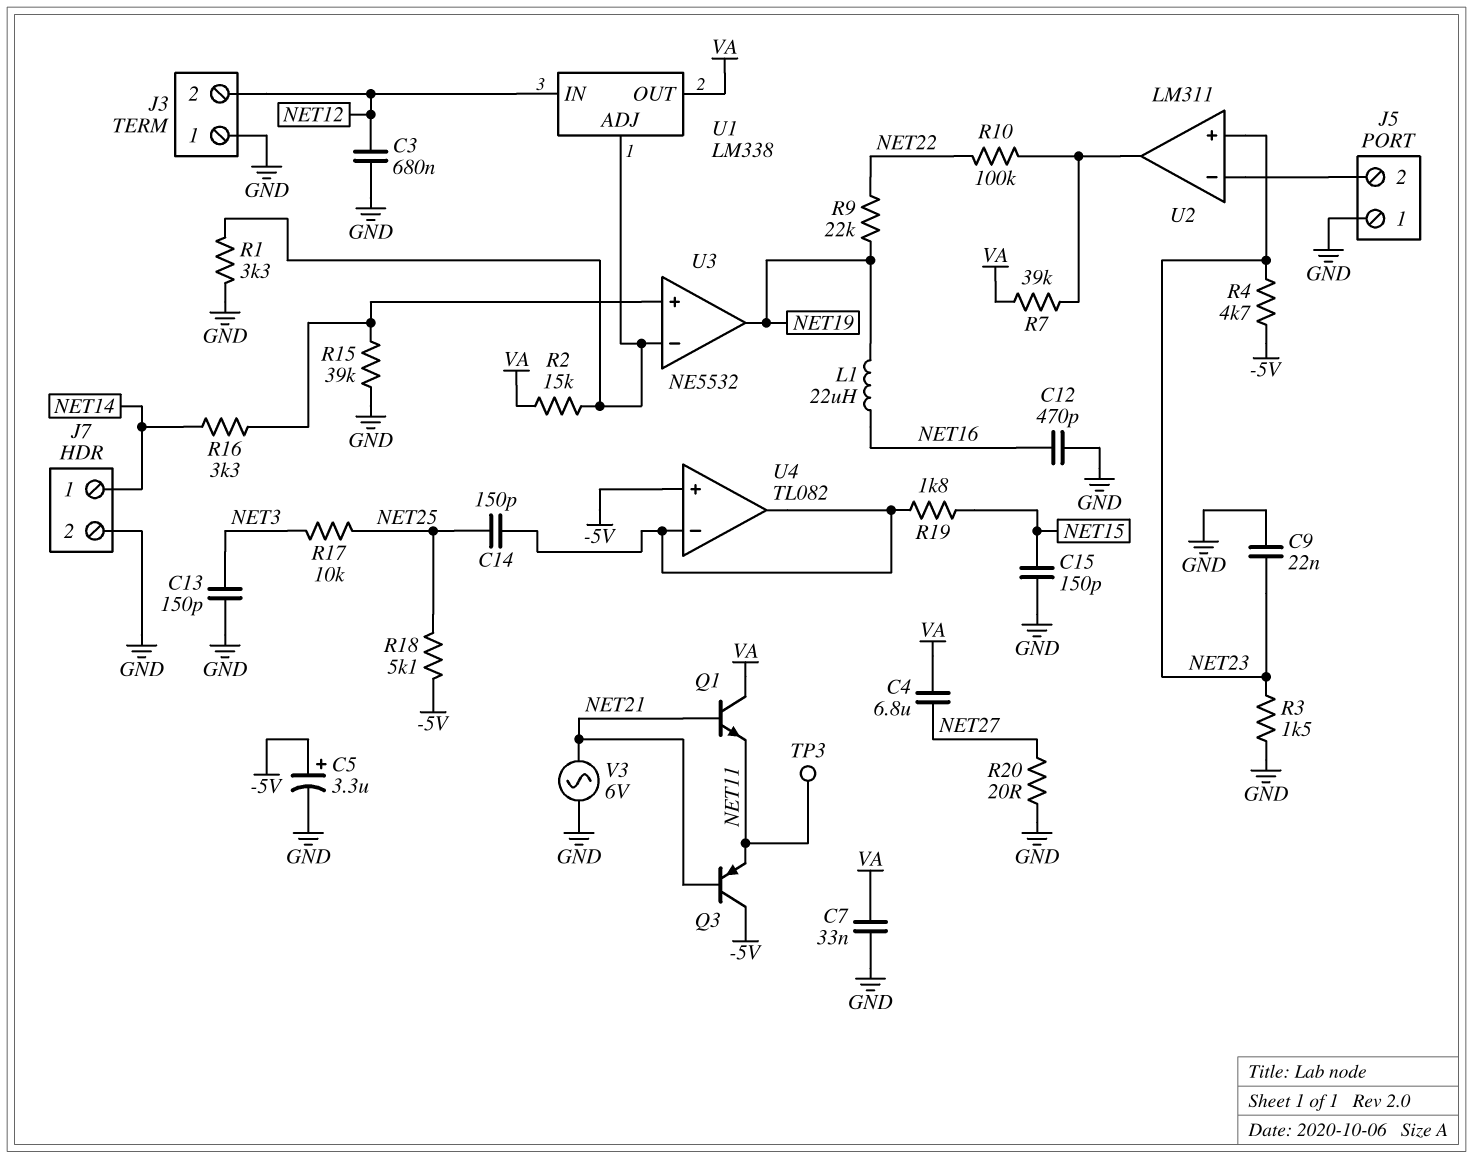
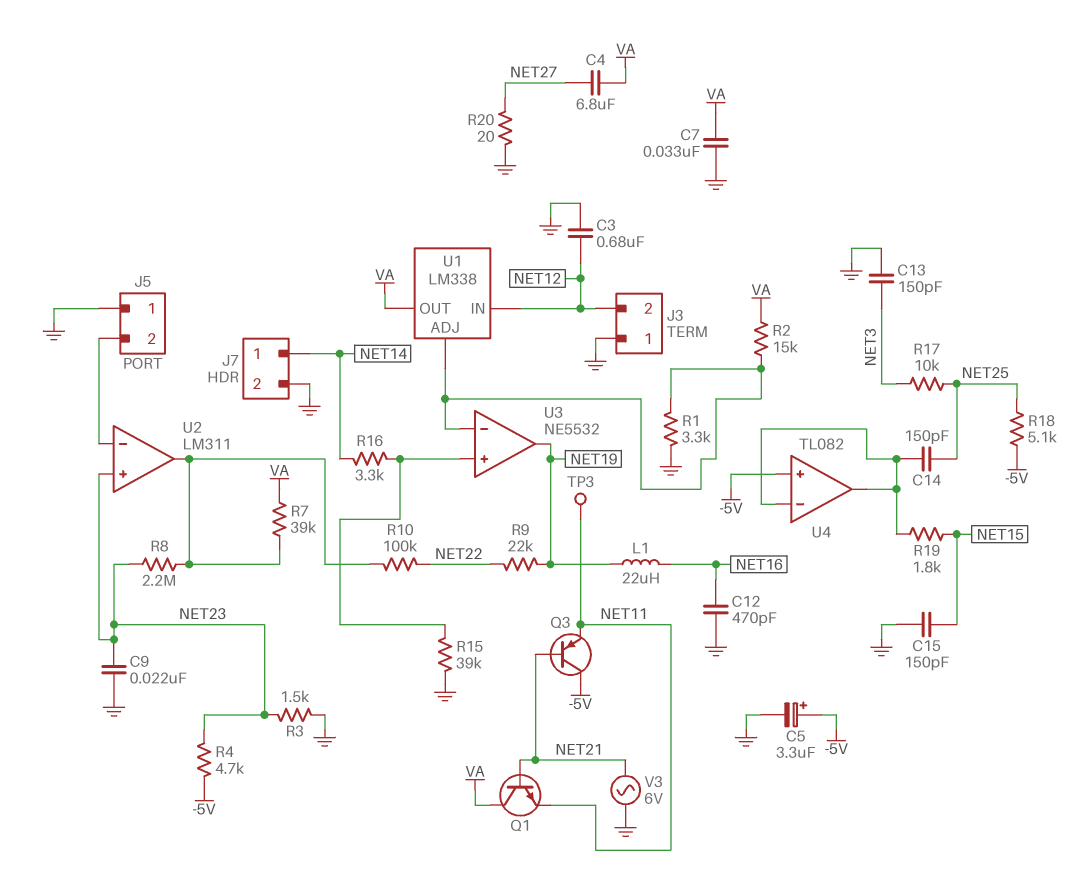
R8: none -> 2.2M (NET23, U2/out)

